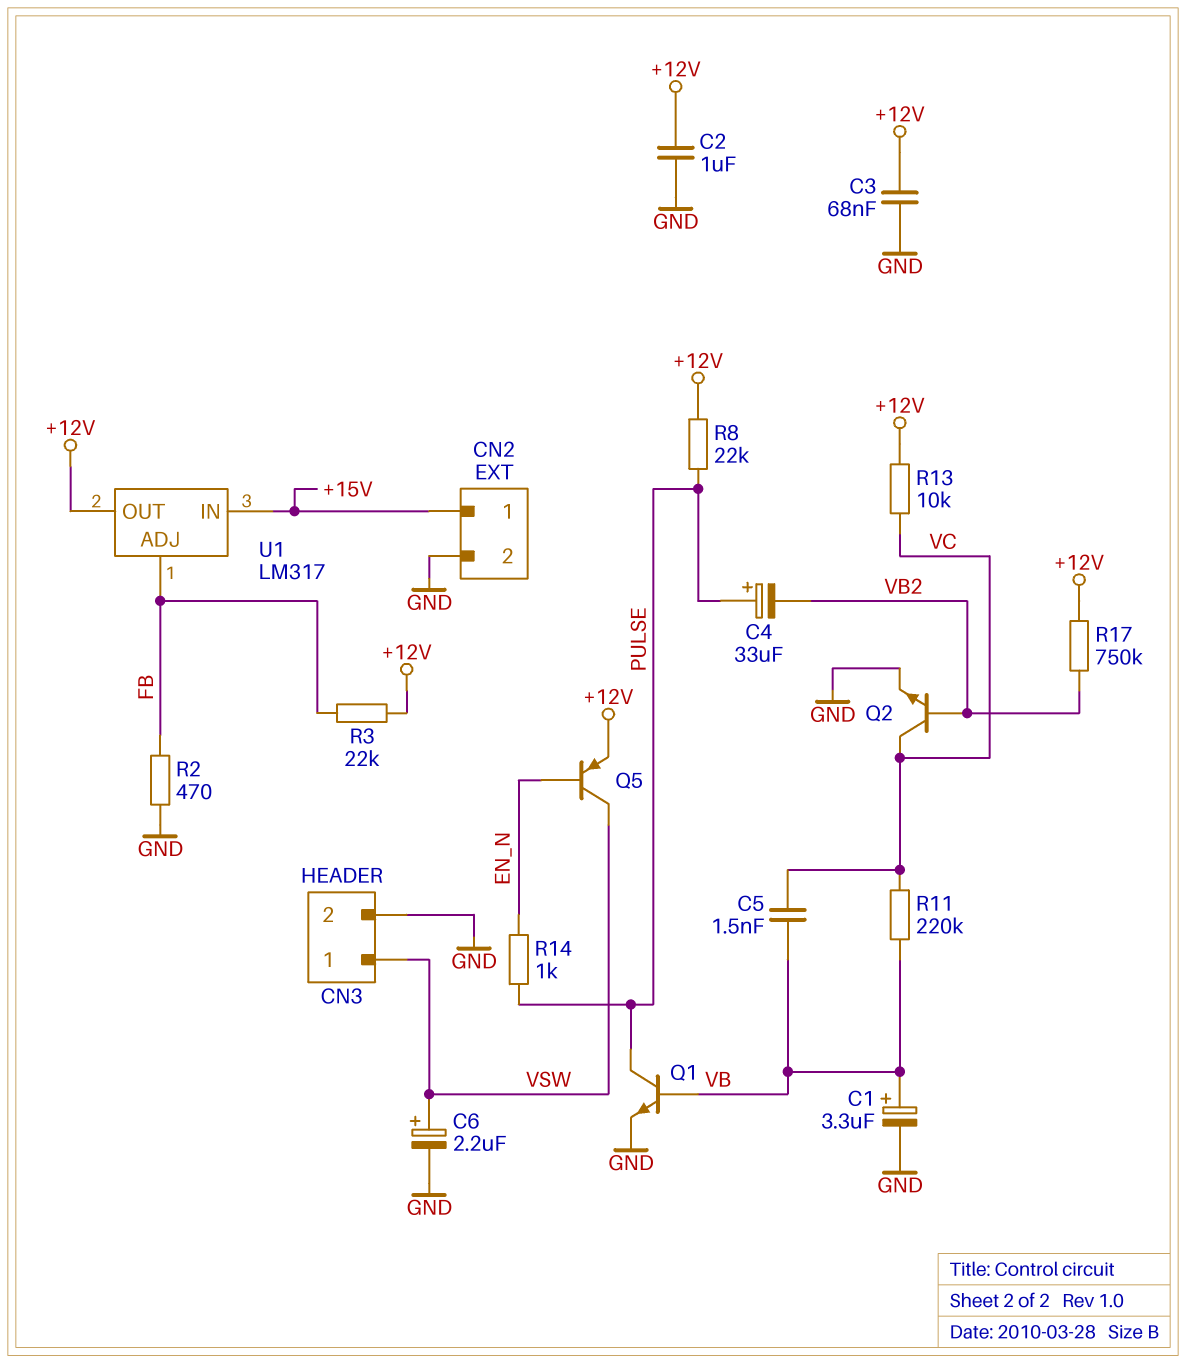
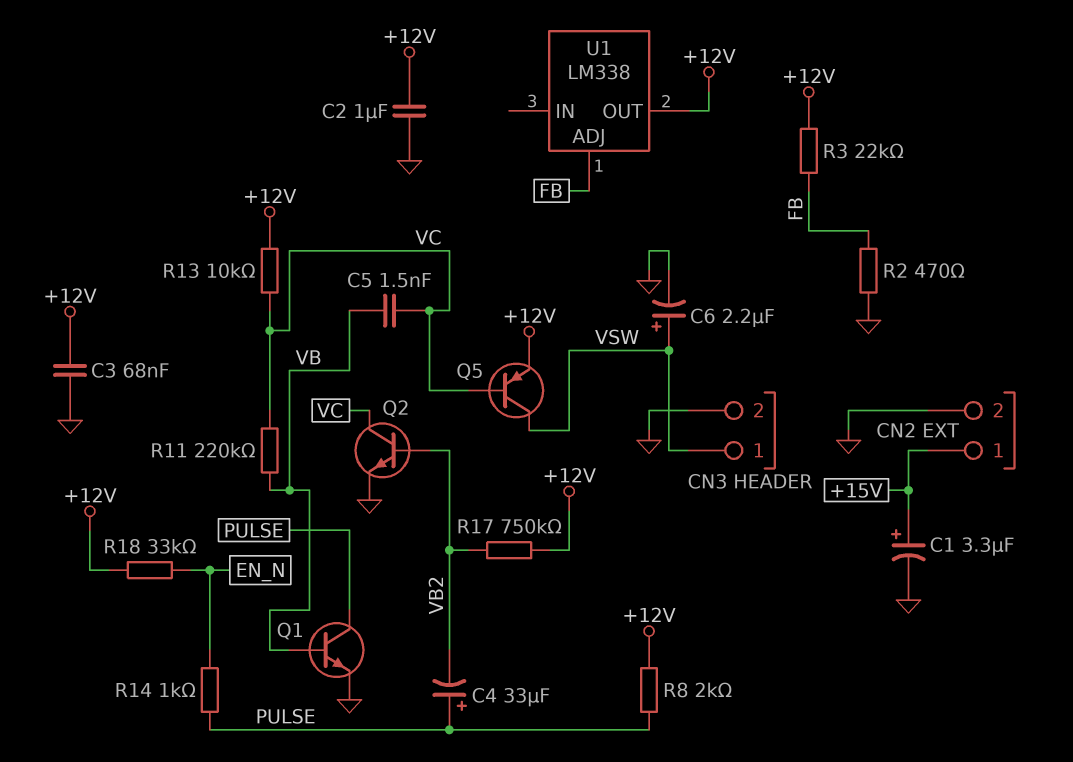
C1: 3.3uF (plus VB, minus GND) -> 3.3uF (plus +15V, minus GND)
Q5: PNP (B EN_N, C VSW, E +12V) -> PNP (B VC, C VSW, E +12V)
R8: 22k (+12V, PULSE) -> 2k (+12V, PULSE)
R18: none -> 33k (+12V, EN_N)
U1: LM317 -> LM338
U1 pin IN: +15V -> none

